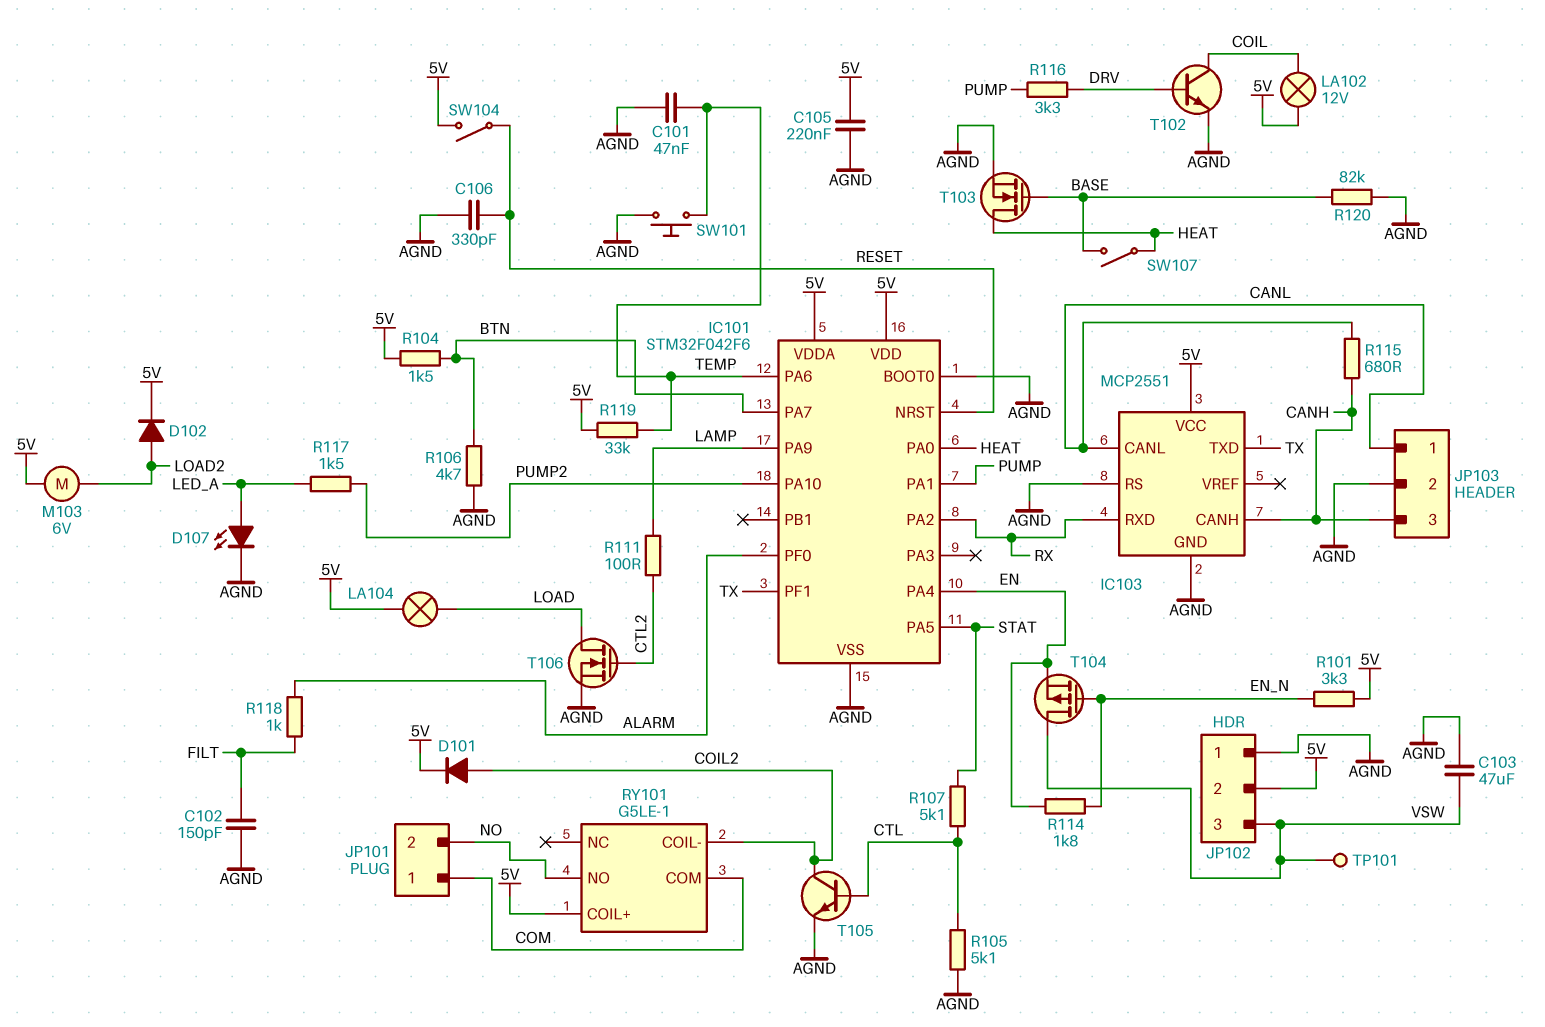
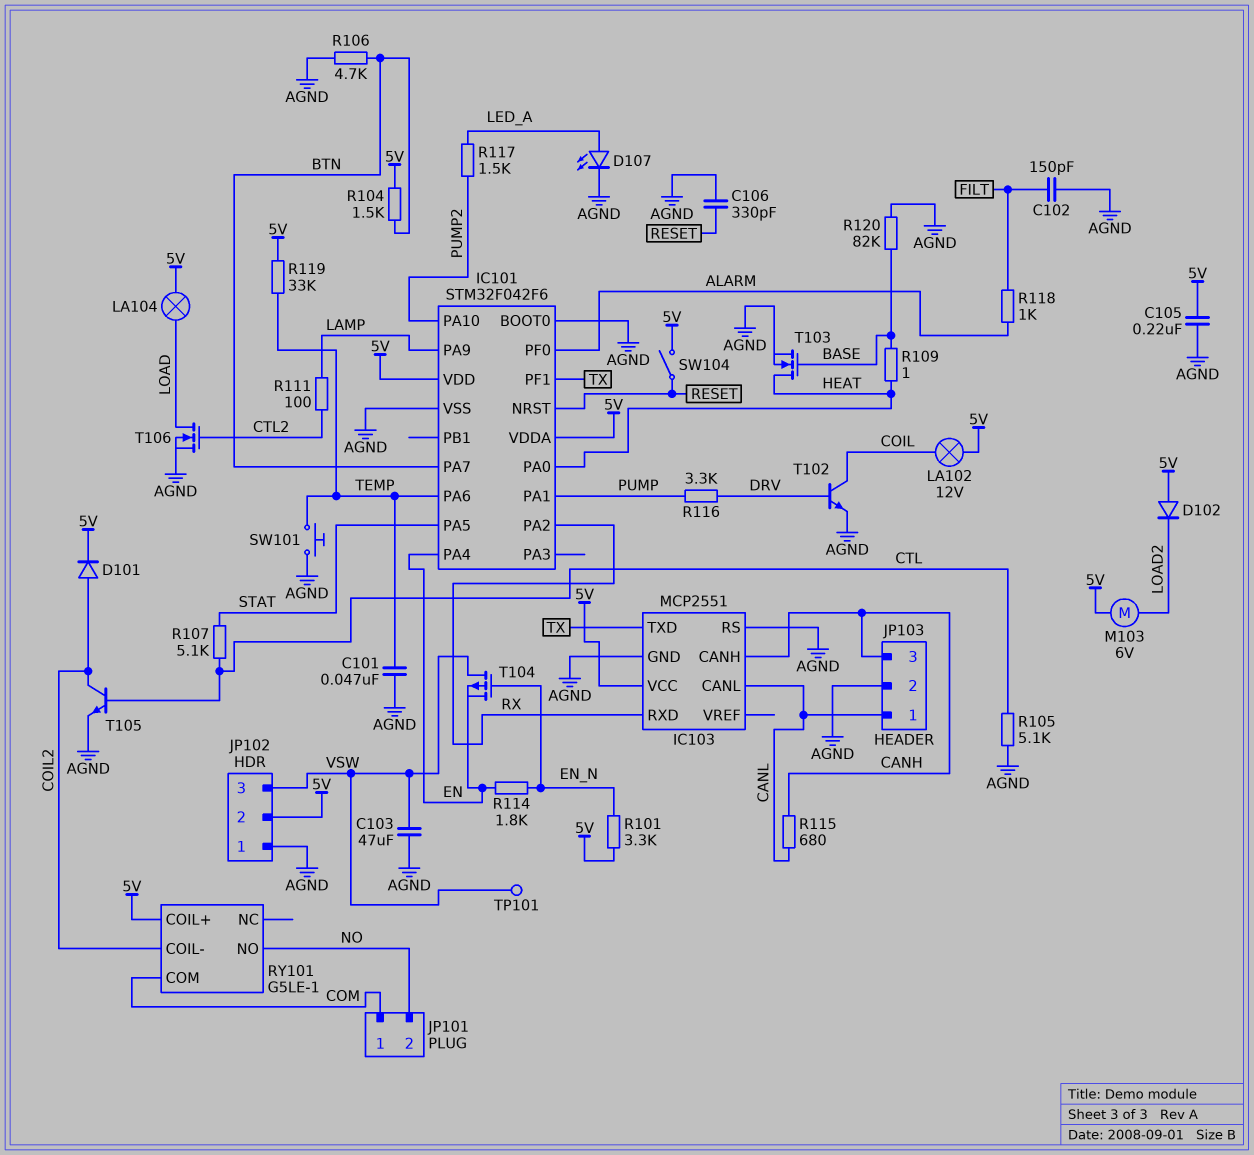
D102: diode (A LOAD2, K 5V) -> diode (A 5V, K LOAD2)
R109: none -> 1 (BASE, HEAT)
SW107: switch (BASE, HEAT) -> none

